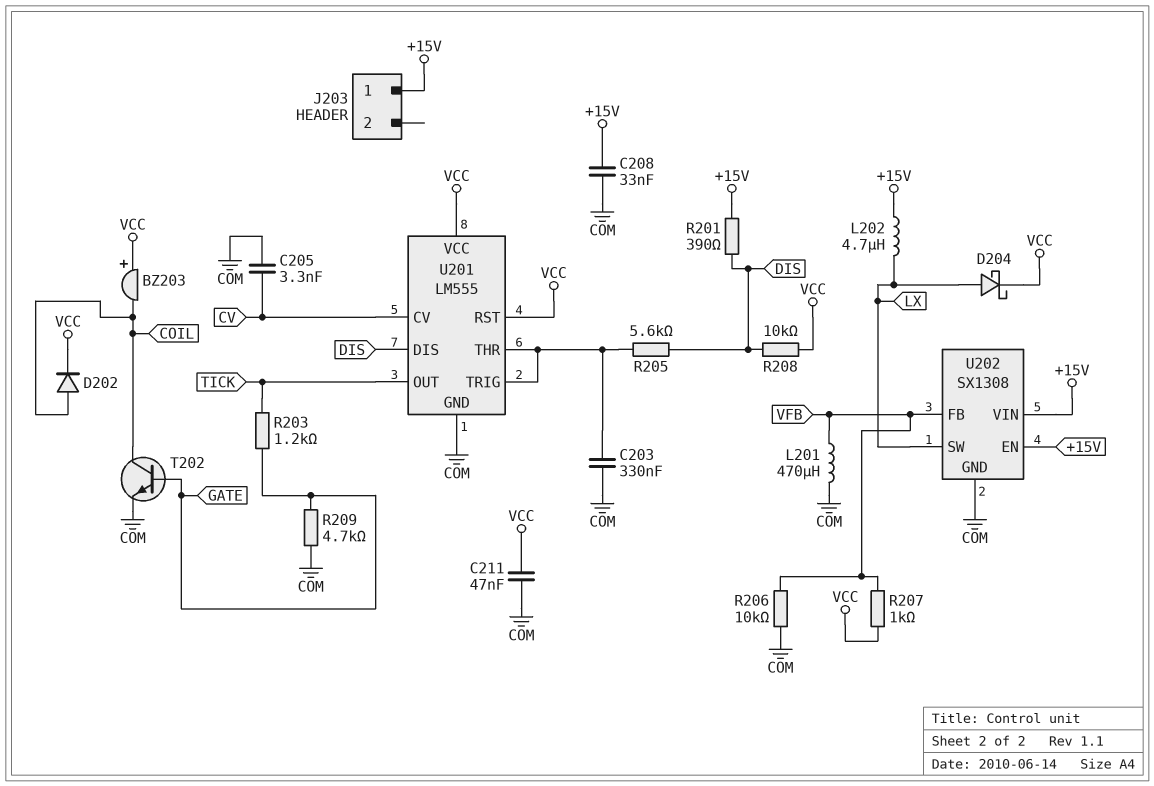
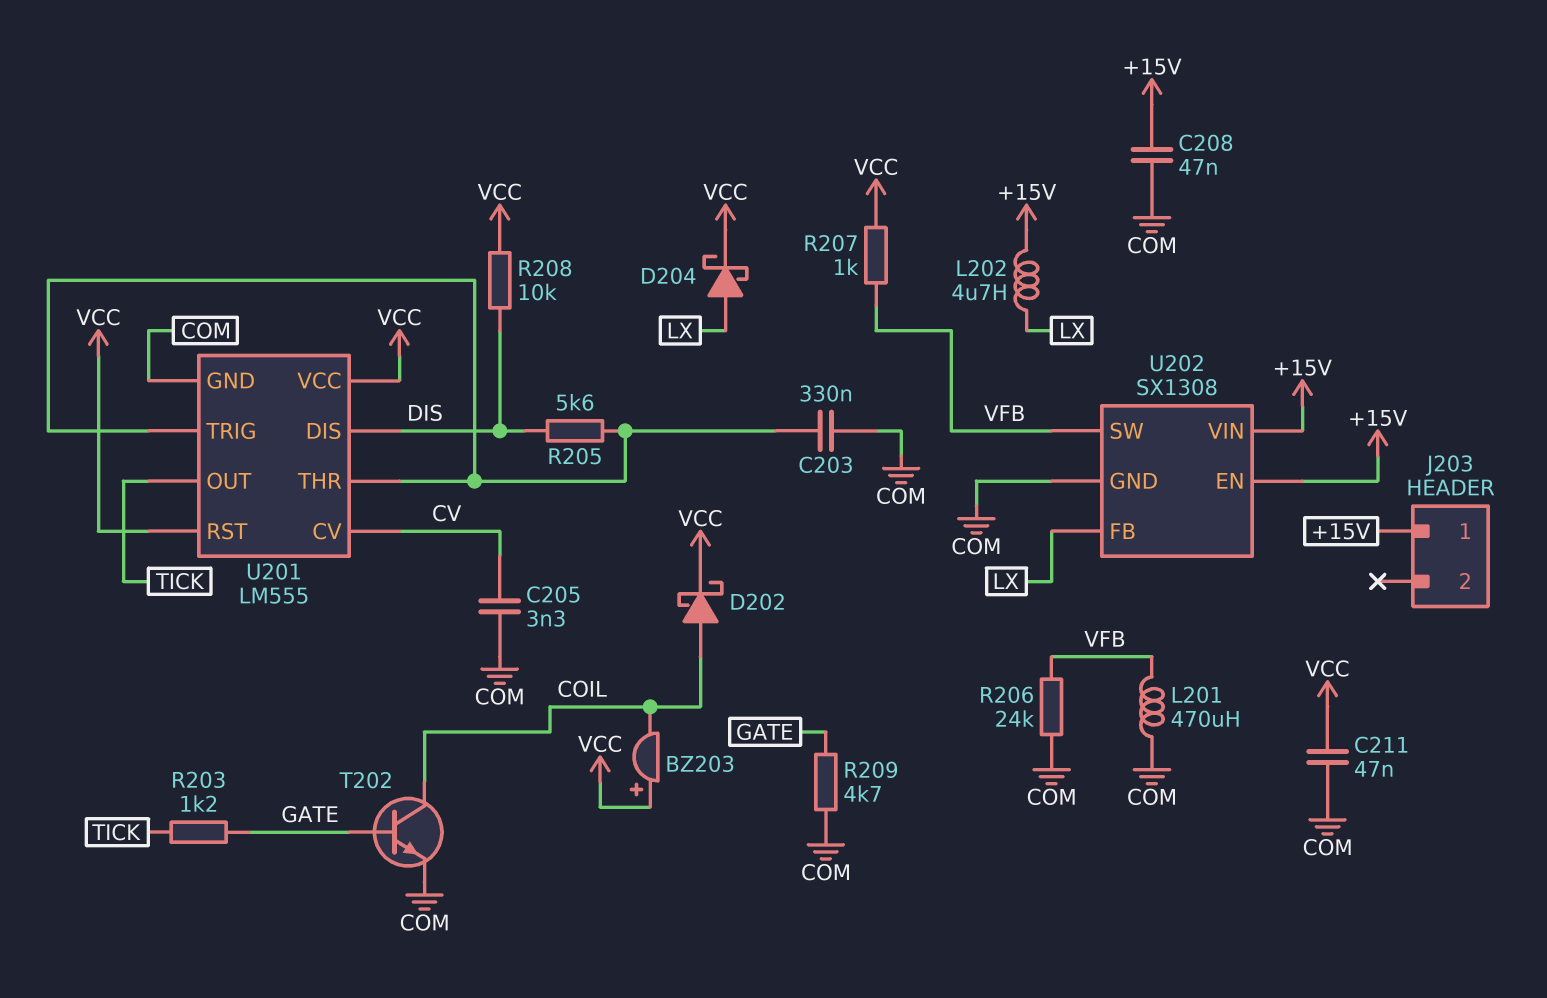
C208: 33nF (+15V, COM) -> 47nF (+15V, COM)
D202: diode (A COIL, K VCC) -> schottky (A COIL, K VCC)
R201: 390 (+15V, DIS) -> none
R206: 10k (COM, VFB) -> 24k (COM, VFB)
U202 pin FB: VFB -> LX
U202 pin SW: LX -> VFB

